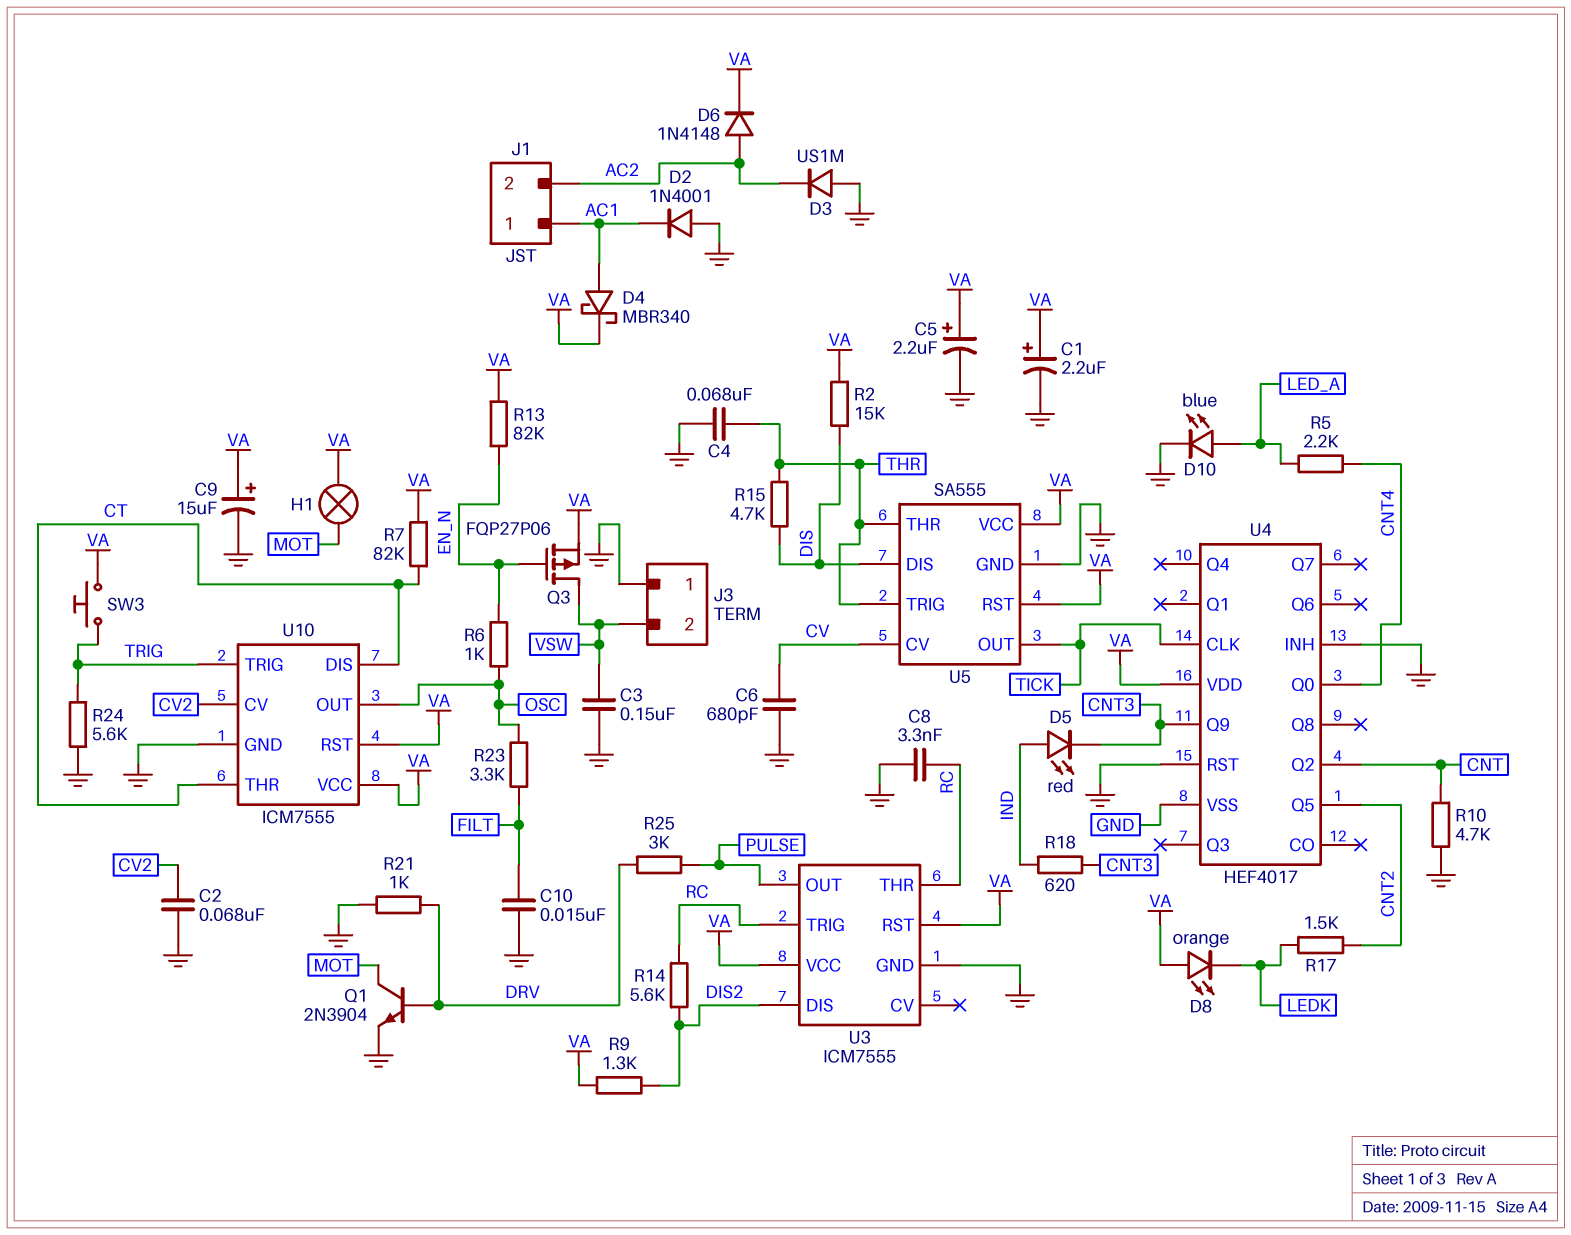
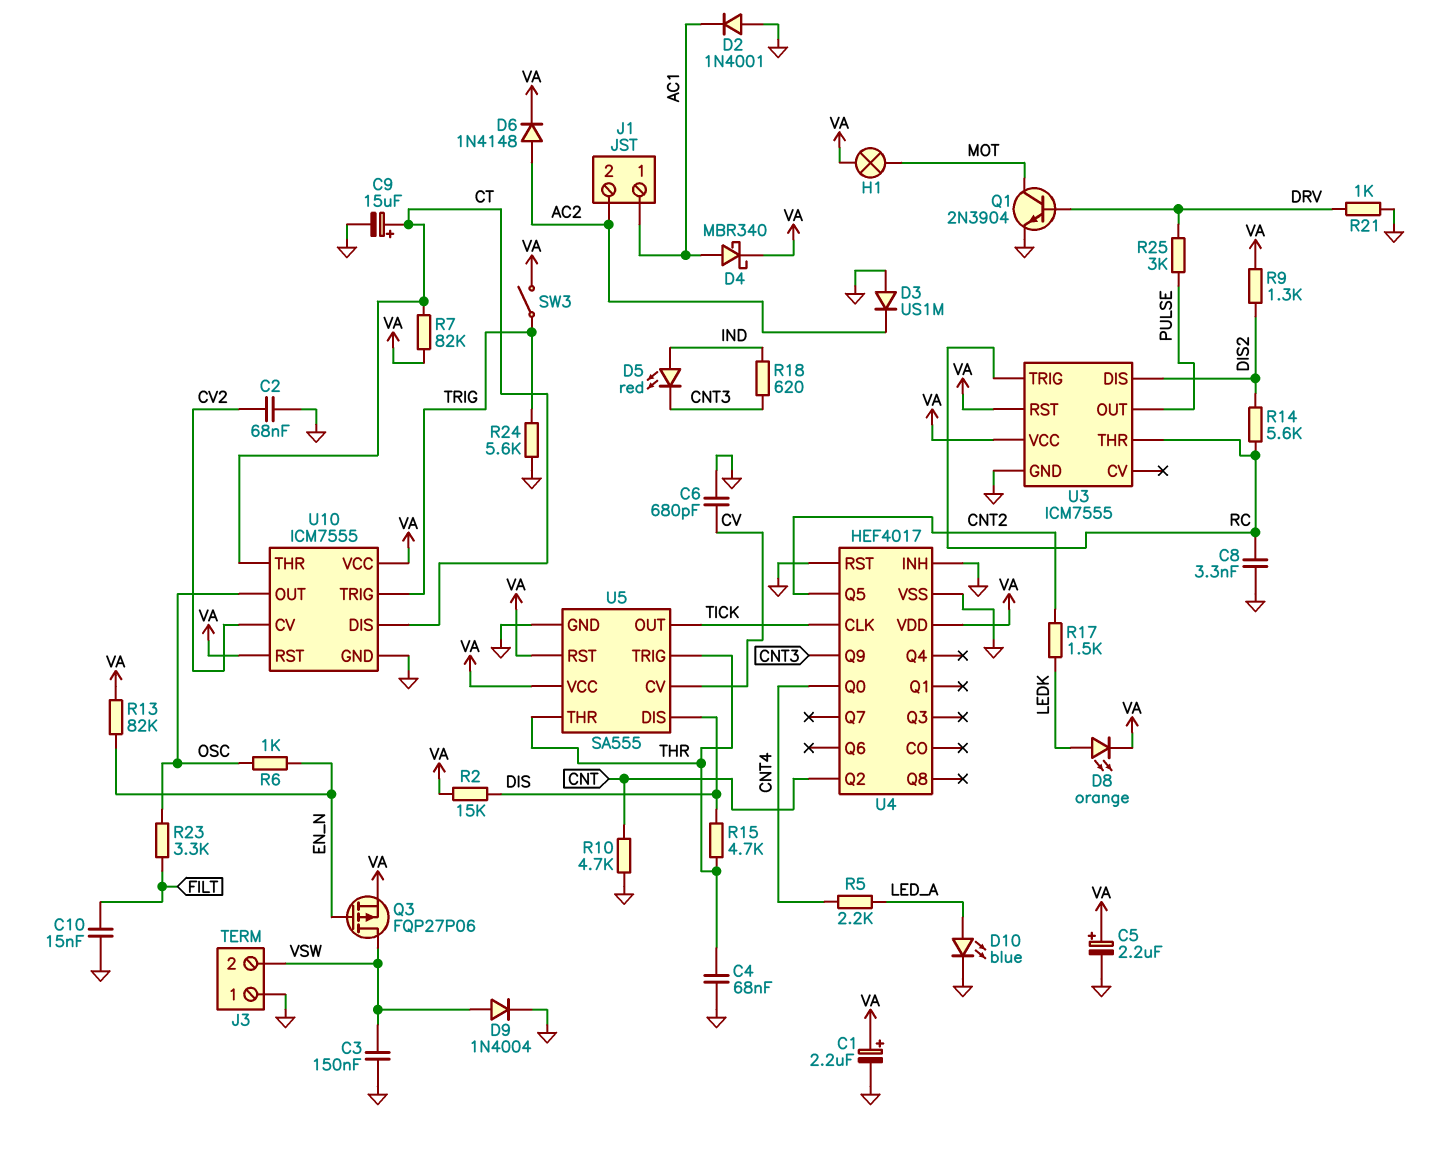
C9: 15uF (plus VA, minus GND) -> 15uF (plus CT, minus GND)
D8: LED orange (A VA, K LEDK) -> LED orange (A LEDK, K VA)
D9: none -> diode 1N4004 (A VSW, K GND)
SW3: button (TRIG, VA) -> switch (TRIG, VA)

